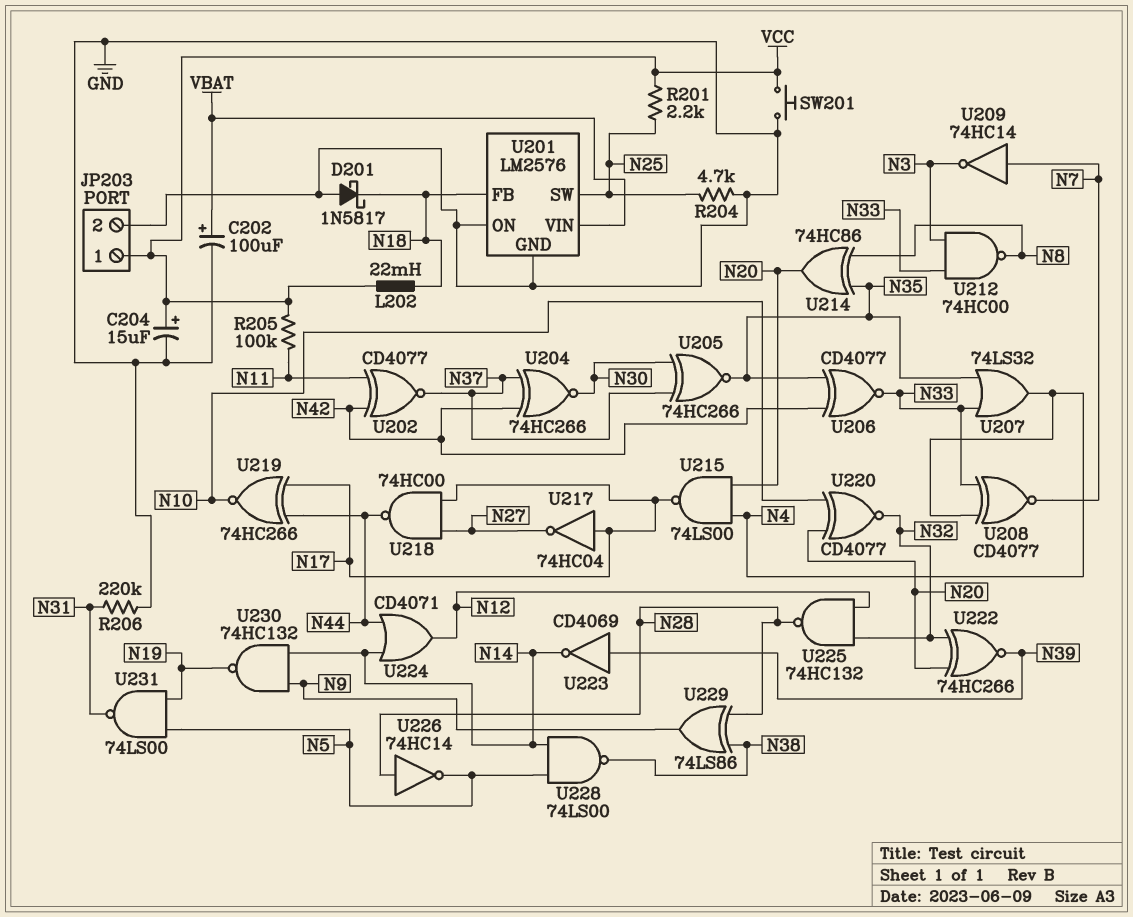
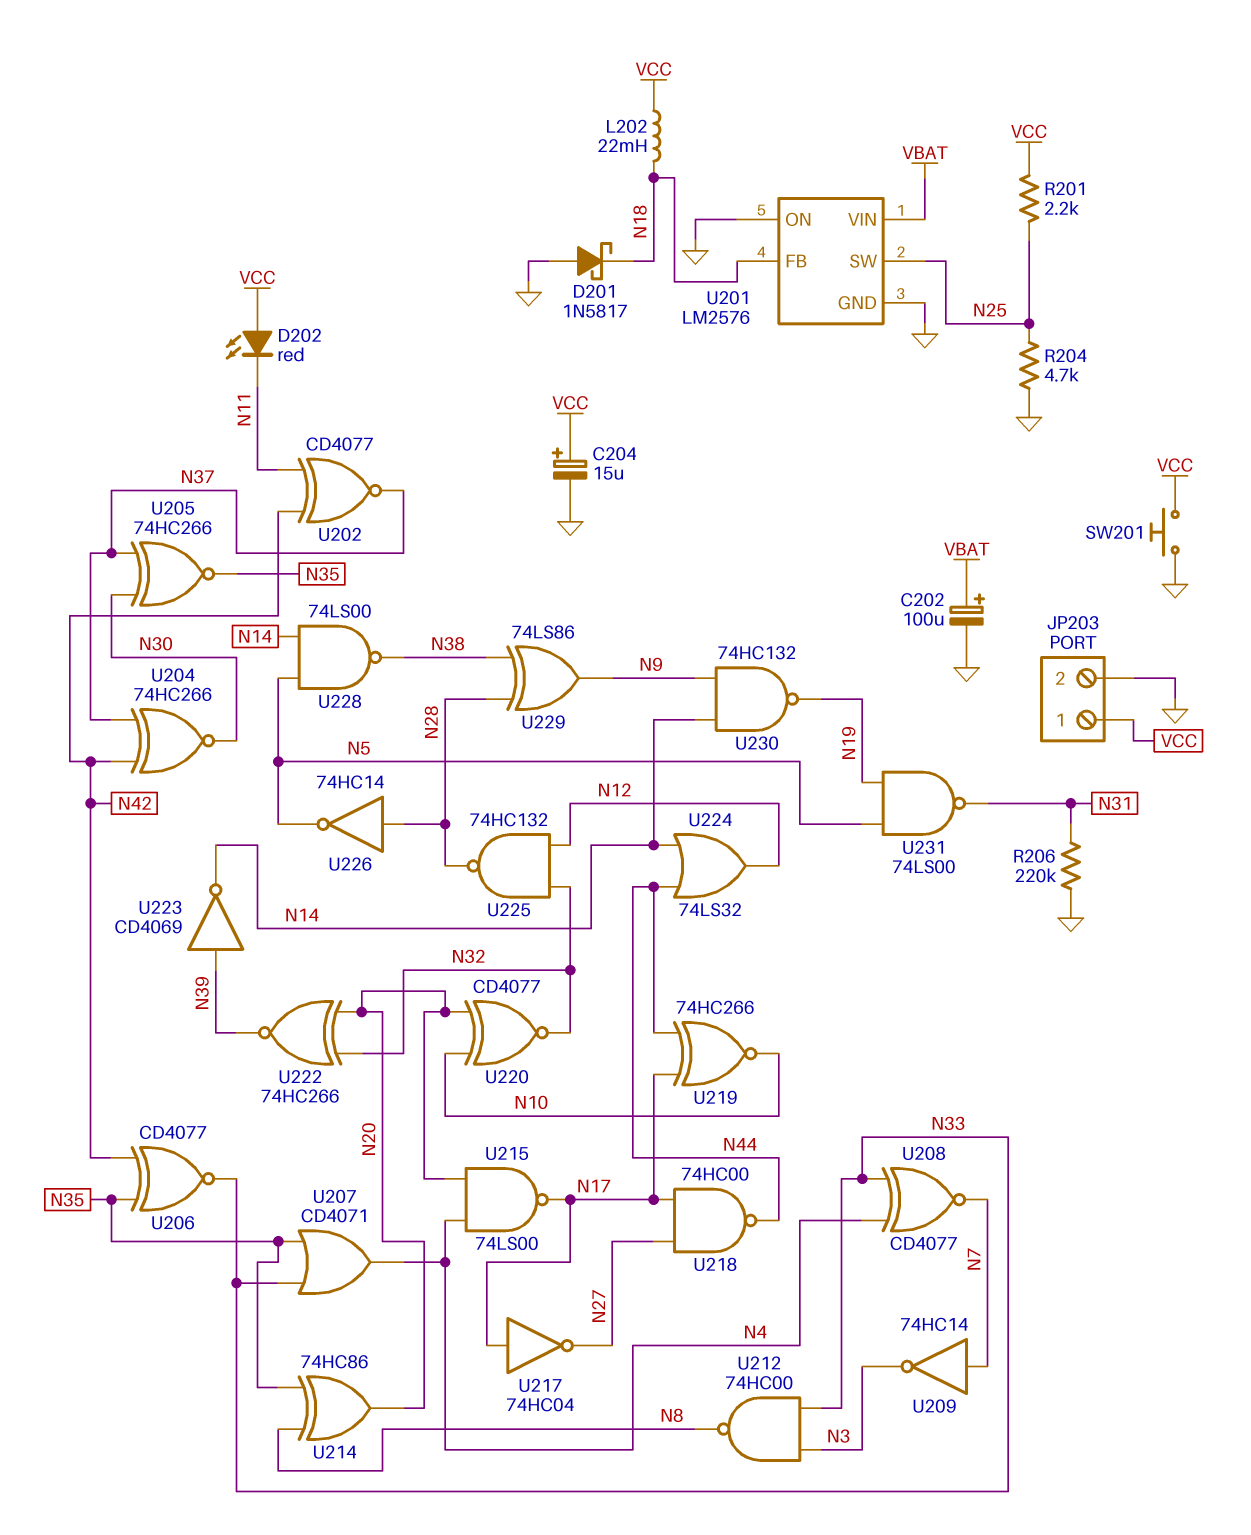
D202: none -> LED red (A VCC, K N11)
R205: 100k (N11, VCC) -> none
U207: OR 74LS32 (in N33, in N35, out N4) -> OR CD4071 (in N33, in N35, out N4)
U224: OR CD4071 (in N14, in N44, out N12) -> OR 74LS32 (in N14, in N44, out N12)

